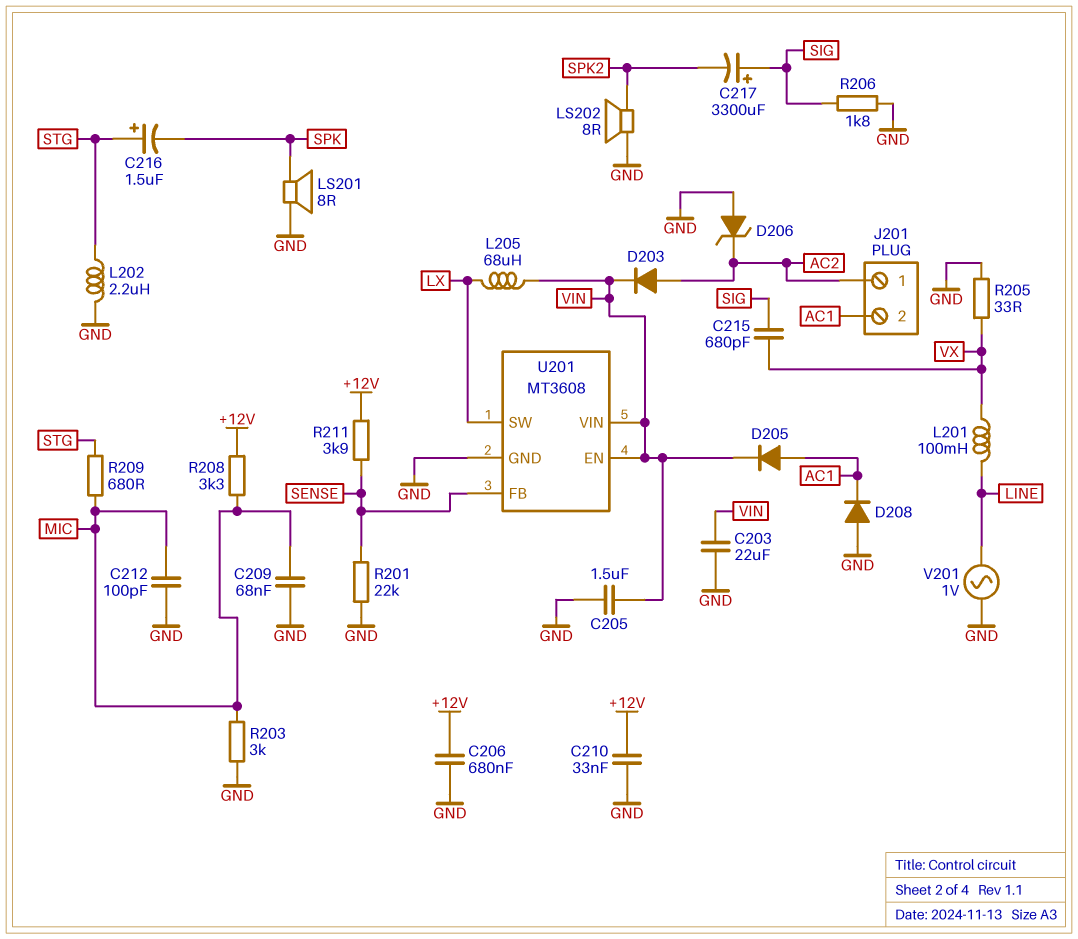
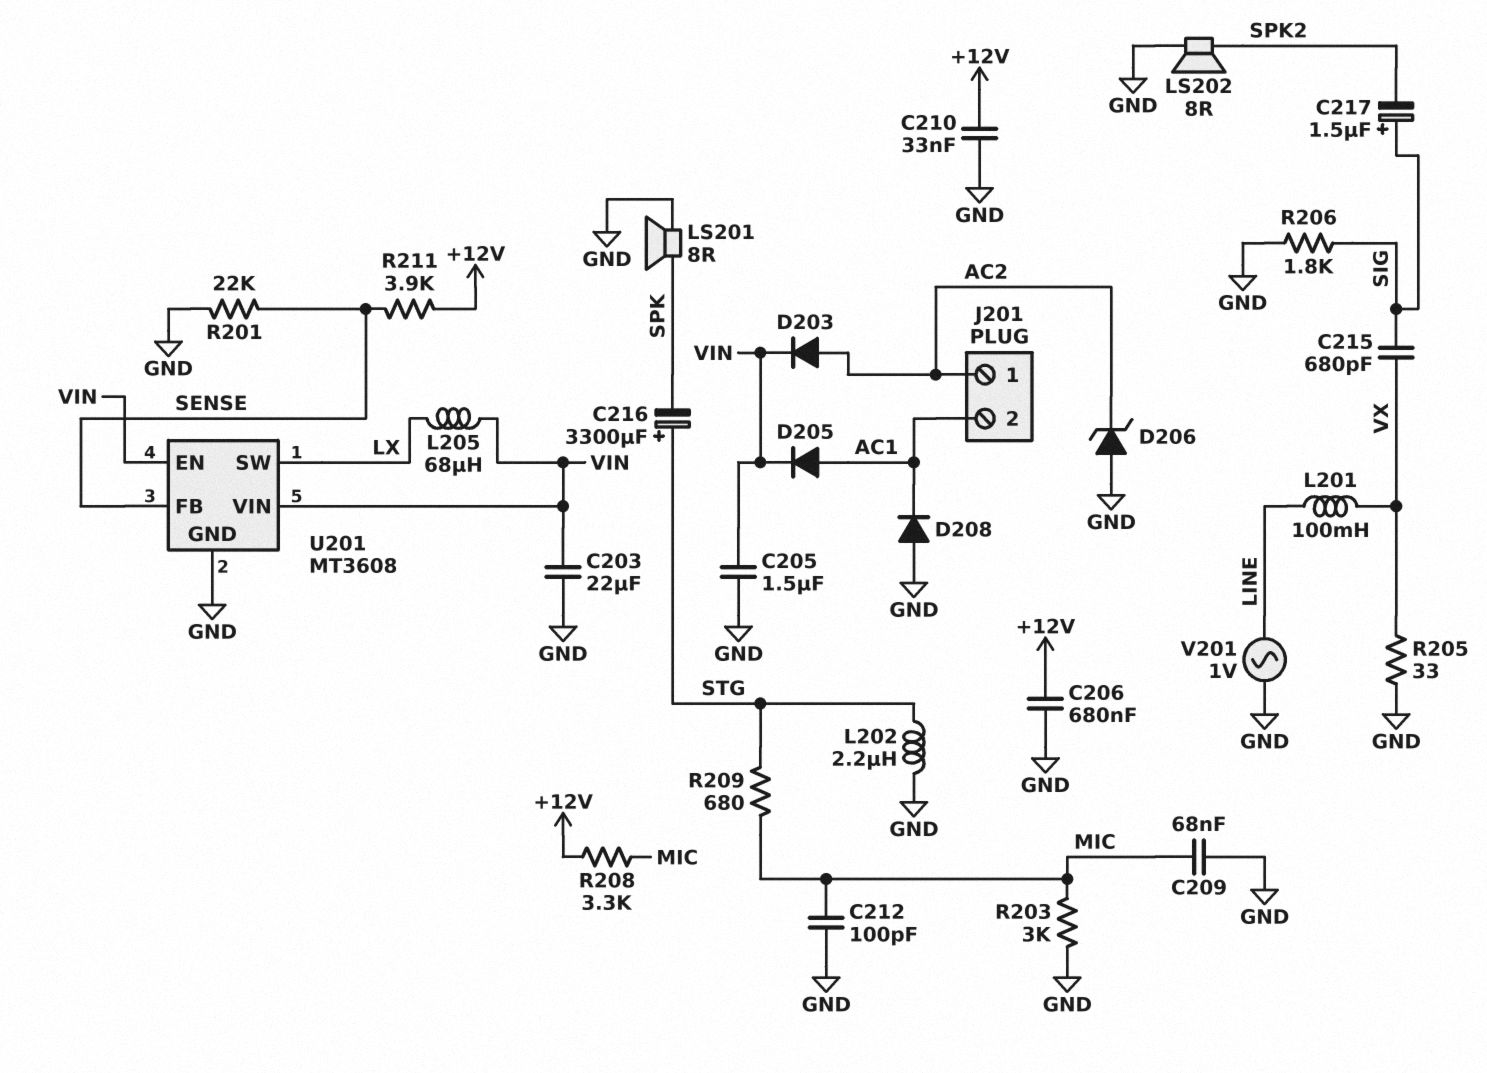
C216: 1.5uF (plus STG, minus SPK) -> 3300uF (plus STG, minus SPK)
C217: 3300uF (plus SIG, minus SPK2) -> 1.5uF (plus SIG, minus SPK2)

